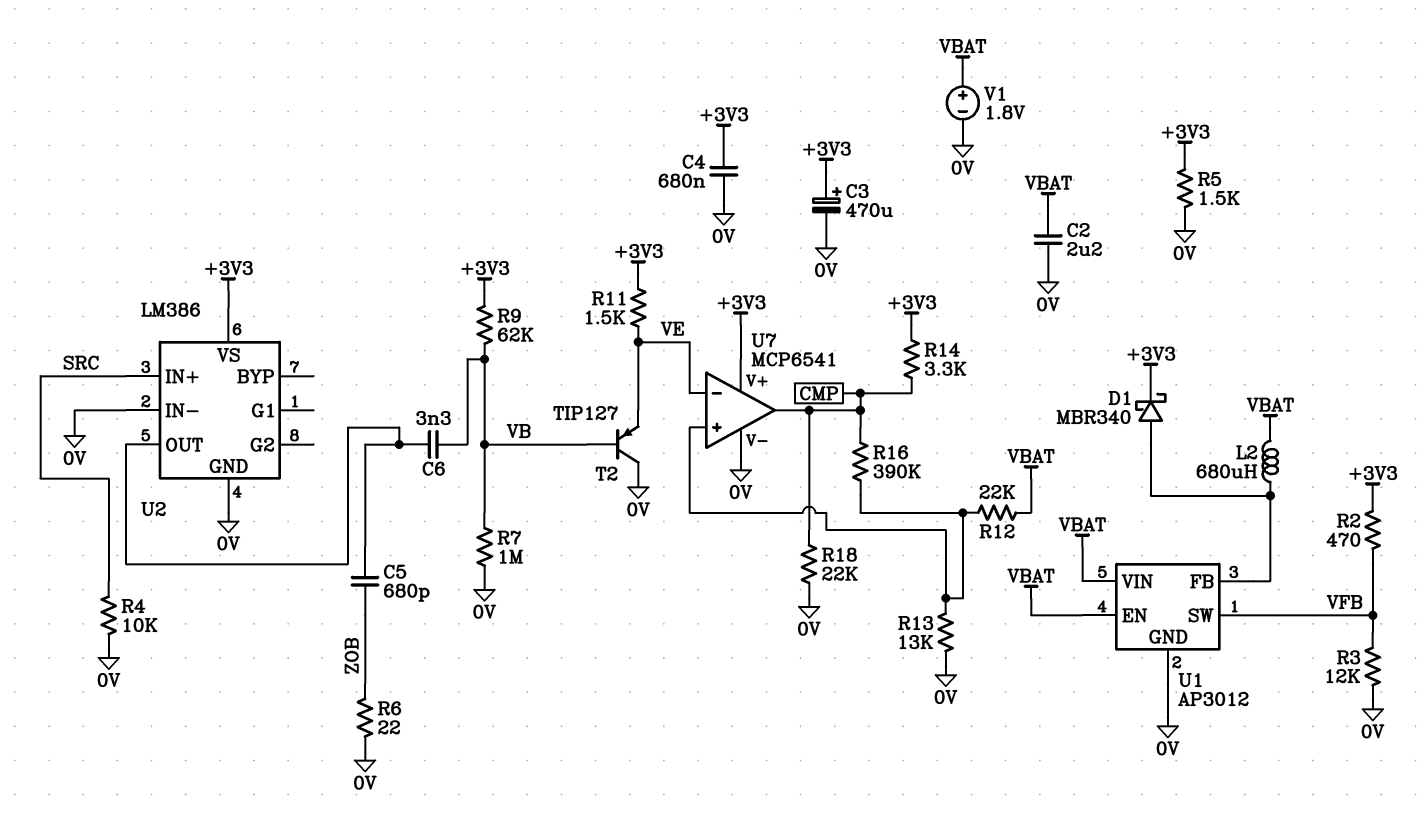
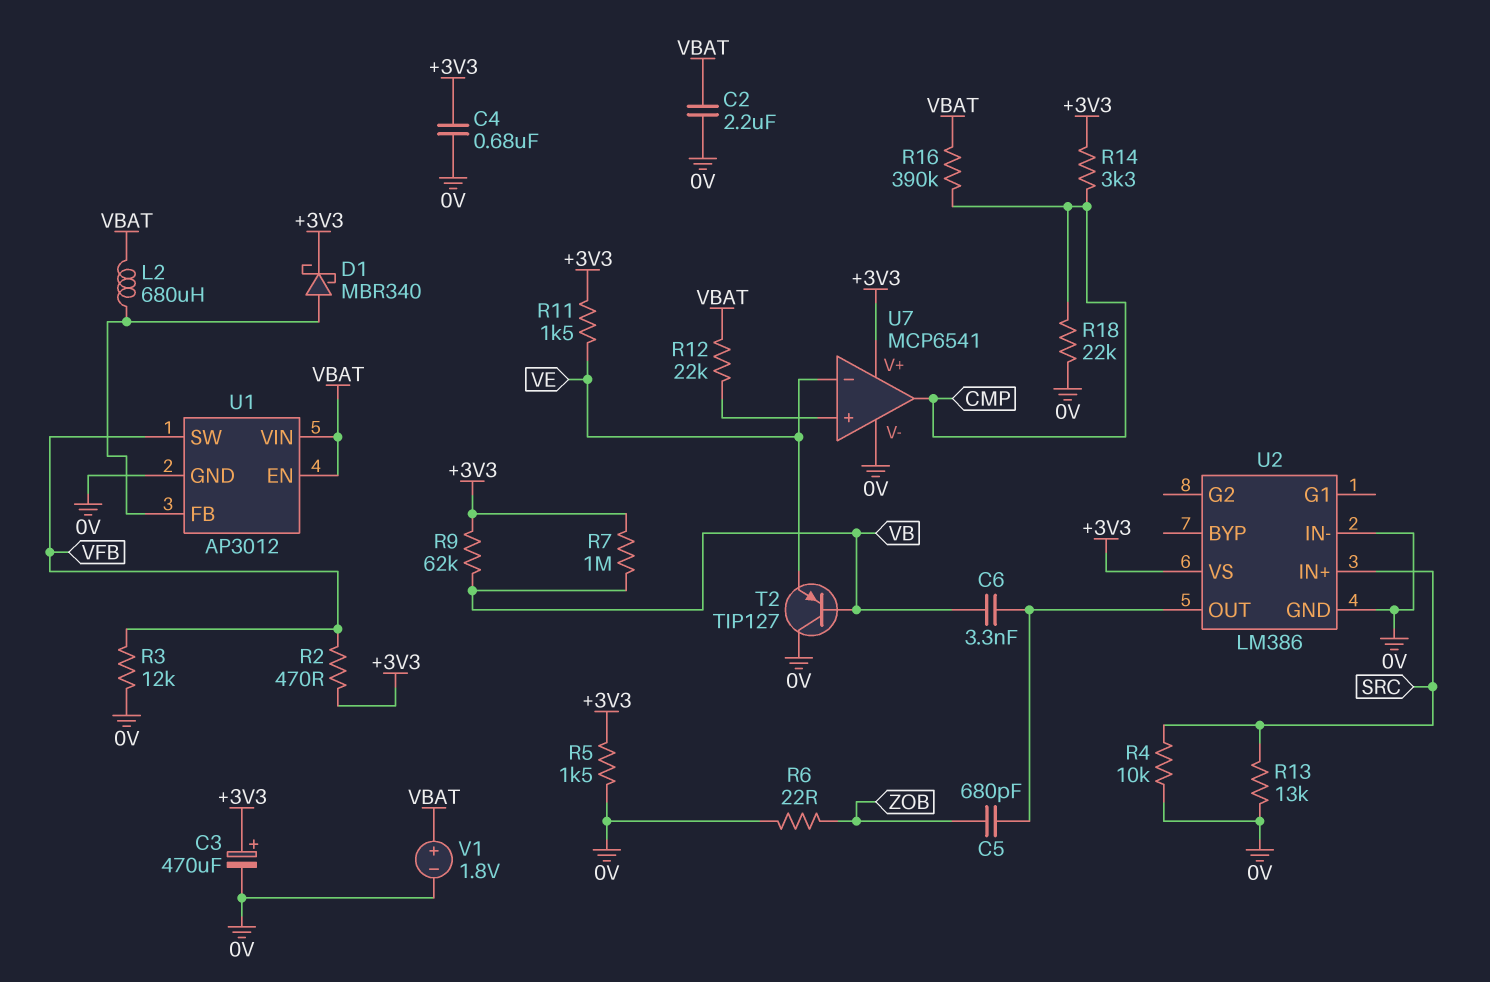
R7: 1M (0V, VB) -> 1M (+3V3, VB)
R13: 13k (0V, U7/in+) -> 13k (0V, SRC)
R16: 390k (CMP, U7/in+) -> 390k (CMP, VBAT)

